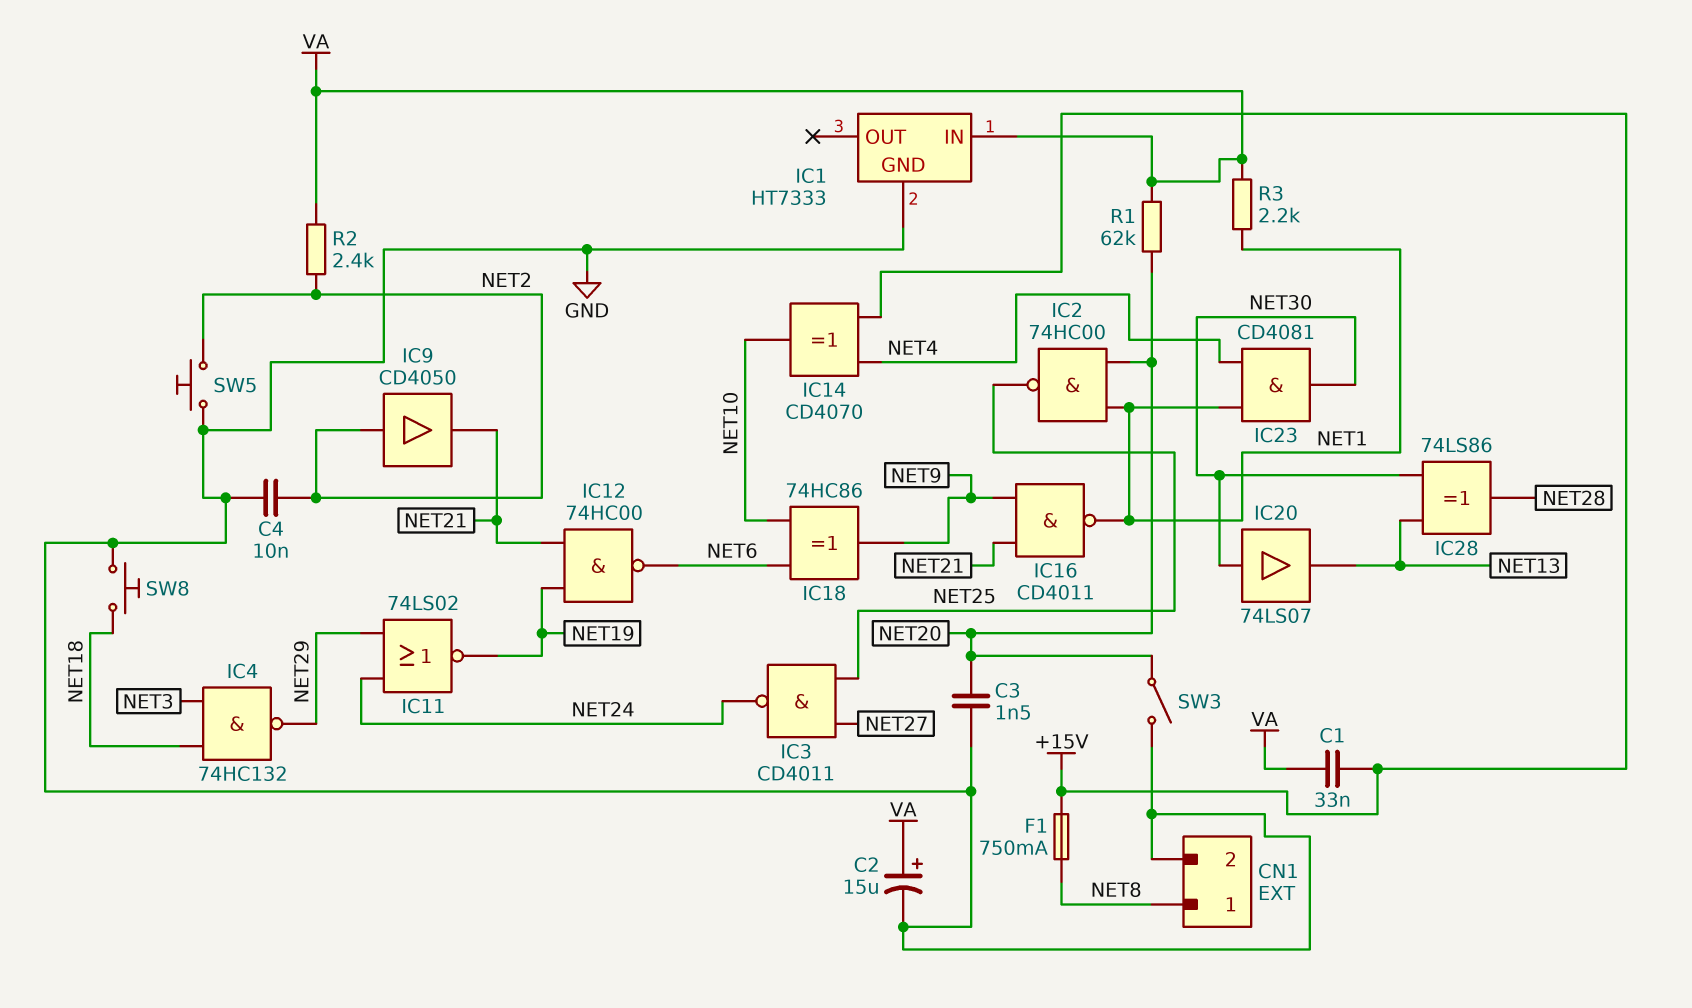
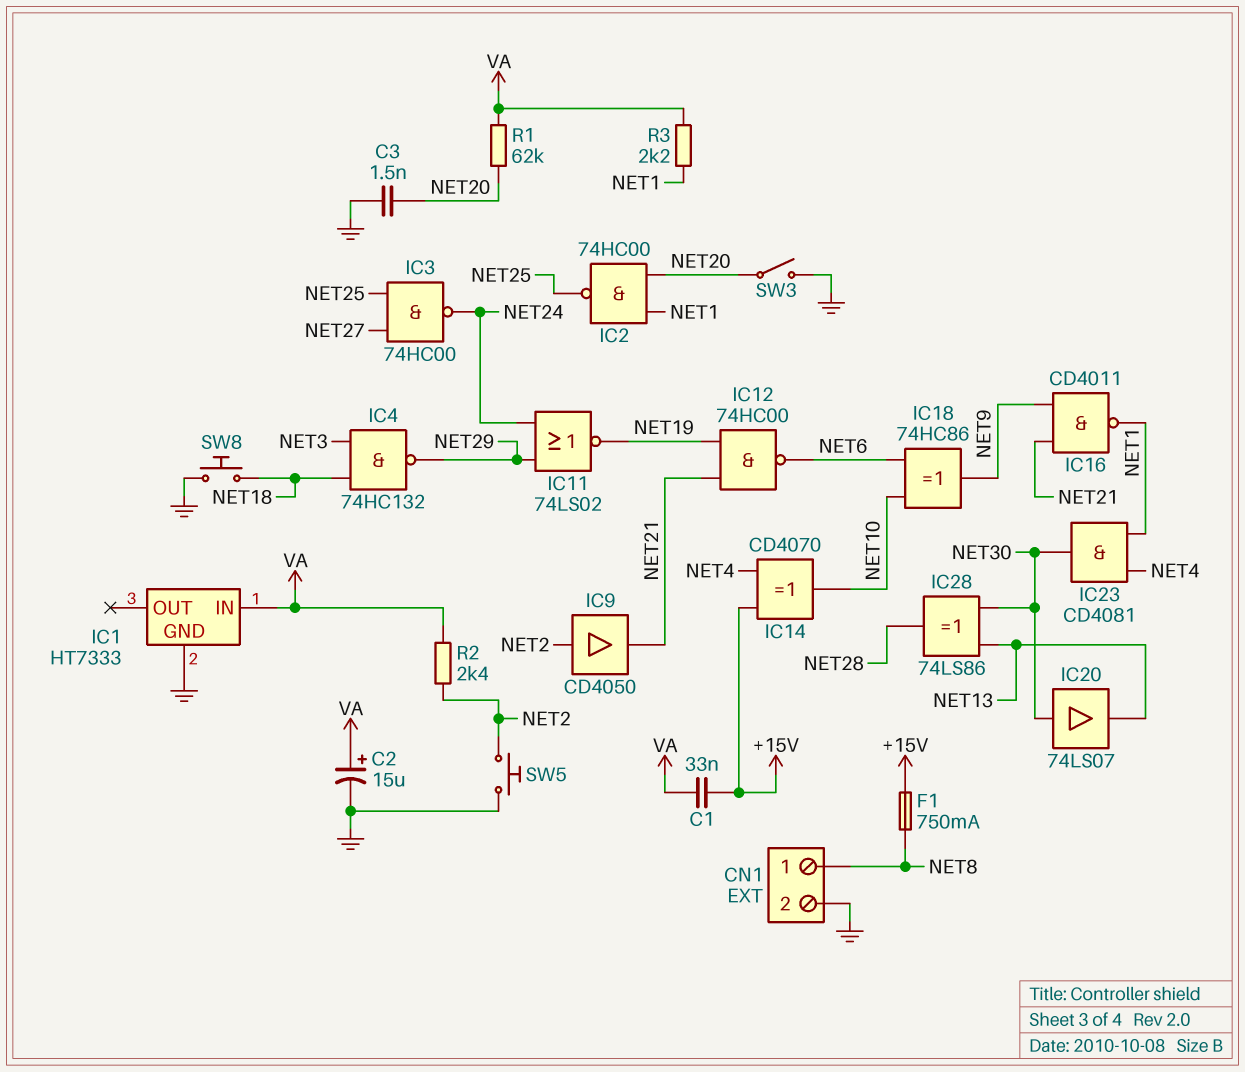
C4: 10nF (GND, NET2) -> none
IC3: NAND CD4011 (in NET25, in NET27, out NET24) -> NAND 74HC00 (in NET25, in NET27, out NET24)

